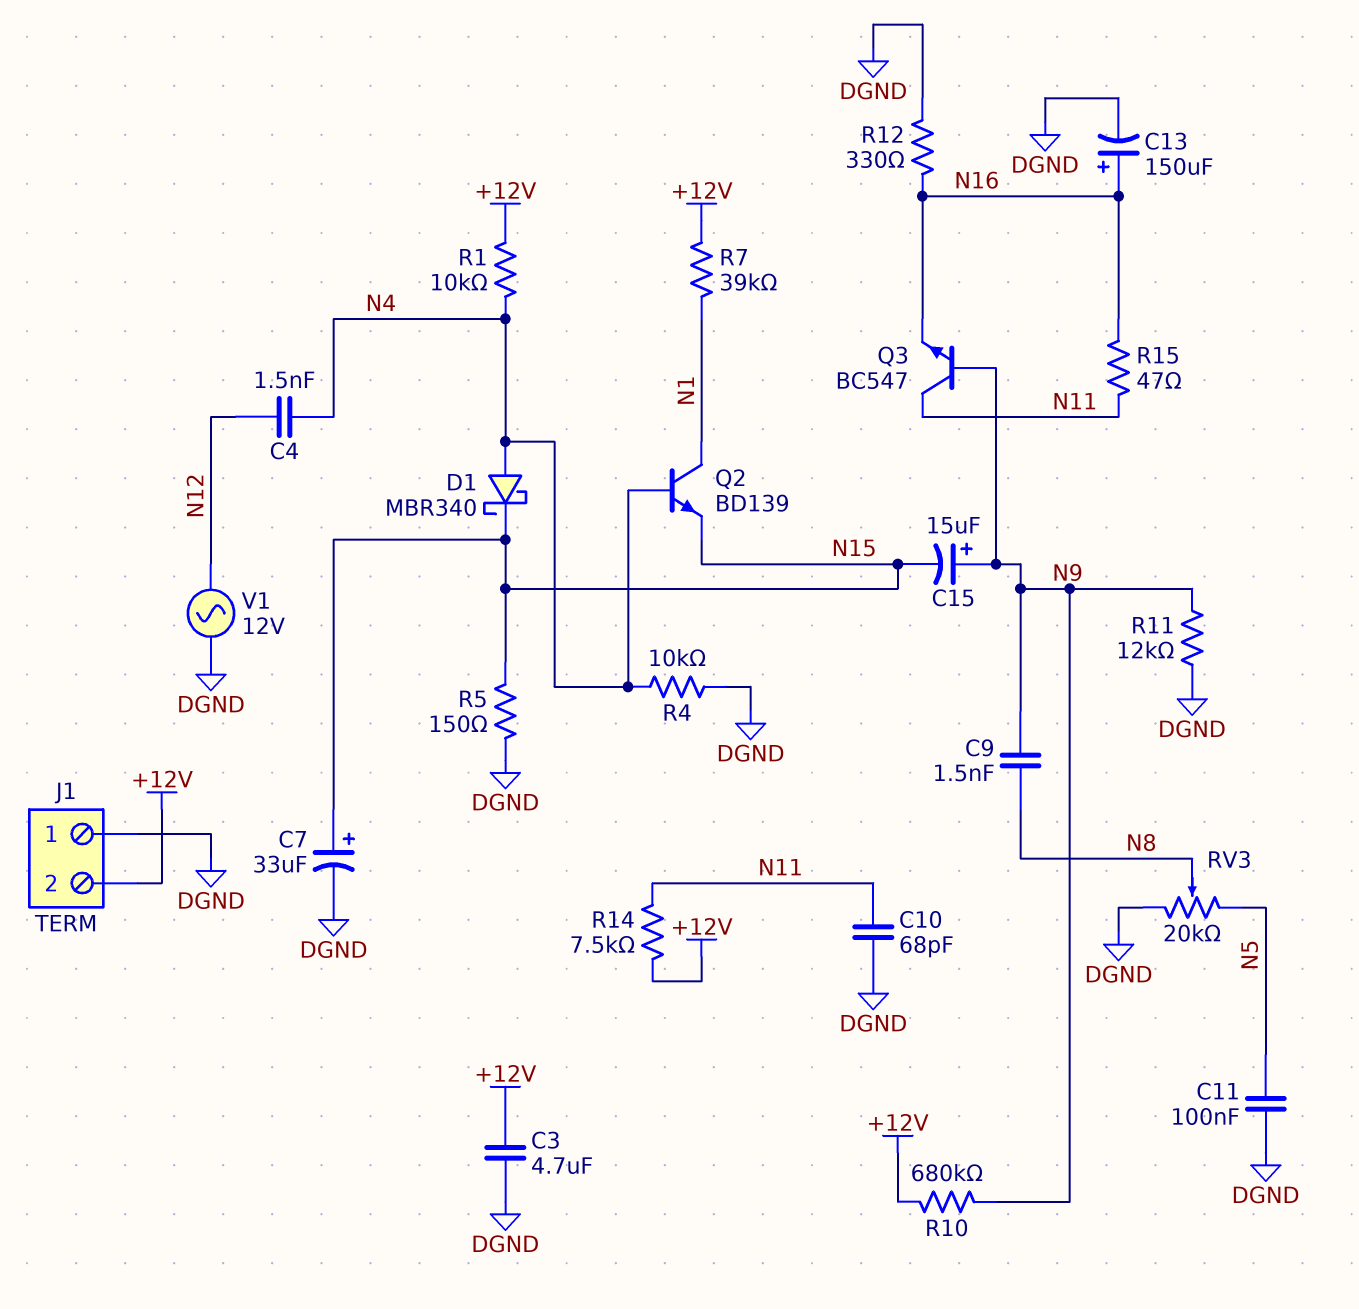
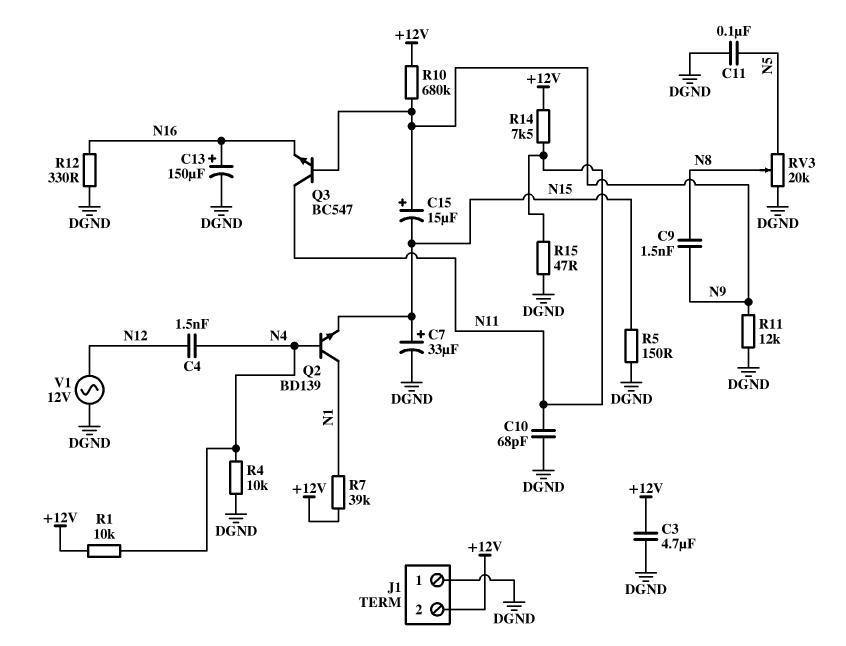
D1: schottky MBR340 (A N4, K N15) -> none
R15: 47 (N11, N16) -> 47 (DGND, N11)

